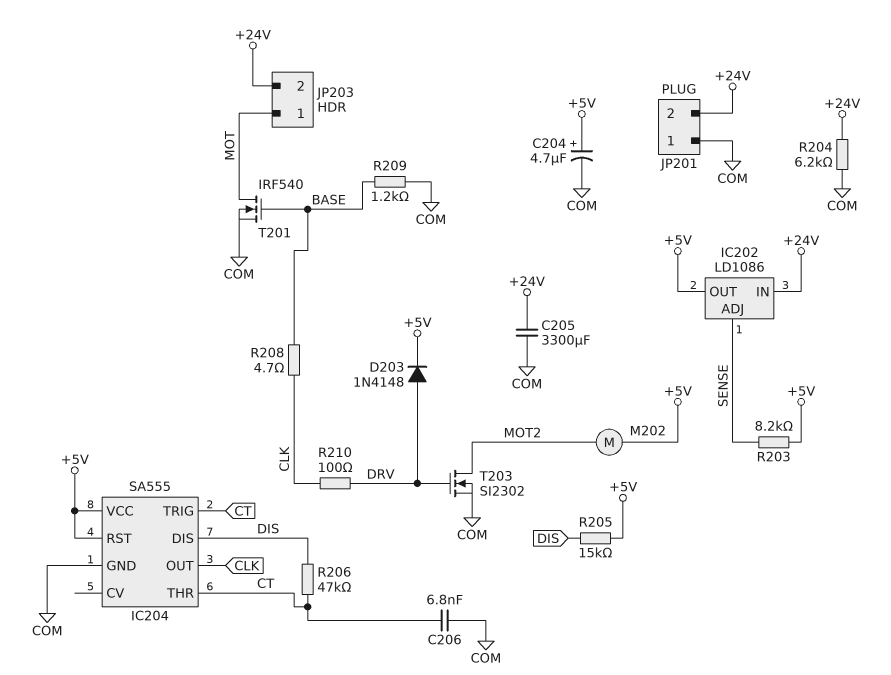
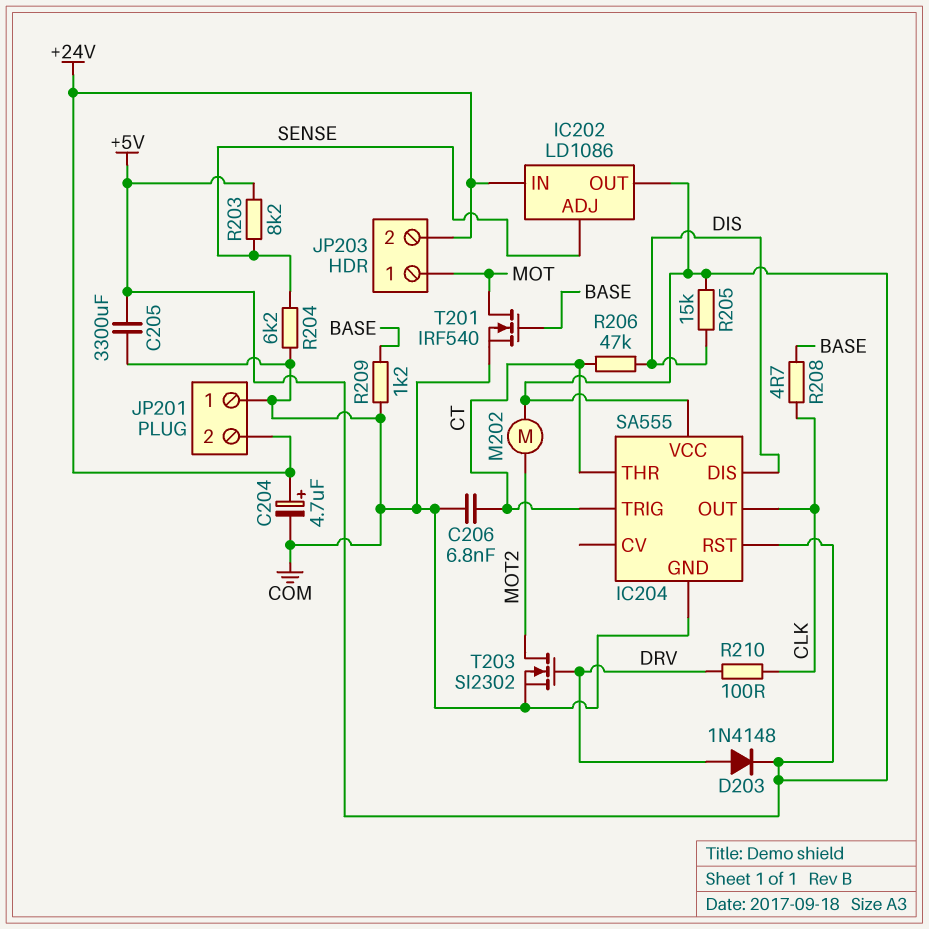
C204: 4.7uF (plus +5V, minus COM) -> 4.7uF (plus +24V, minus COM)
C205: 3300uF (+24V, COM) -> 3300uF (+5V, COM)
R204: 6.2k (+24V, COM) -> 6.2k (COM, SENSE)

